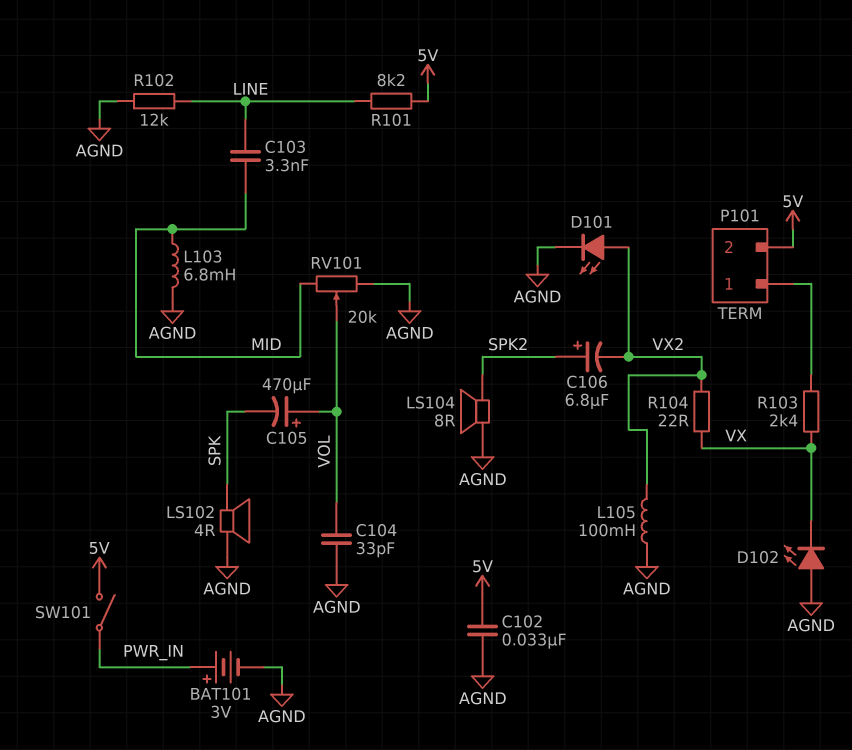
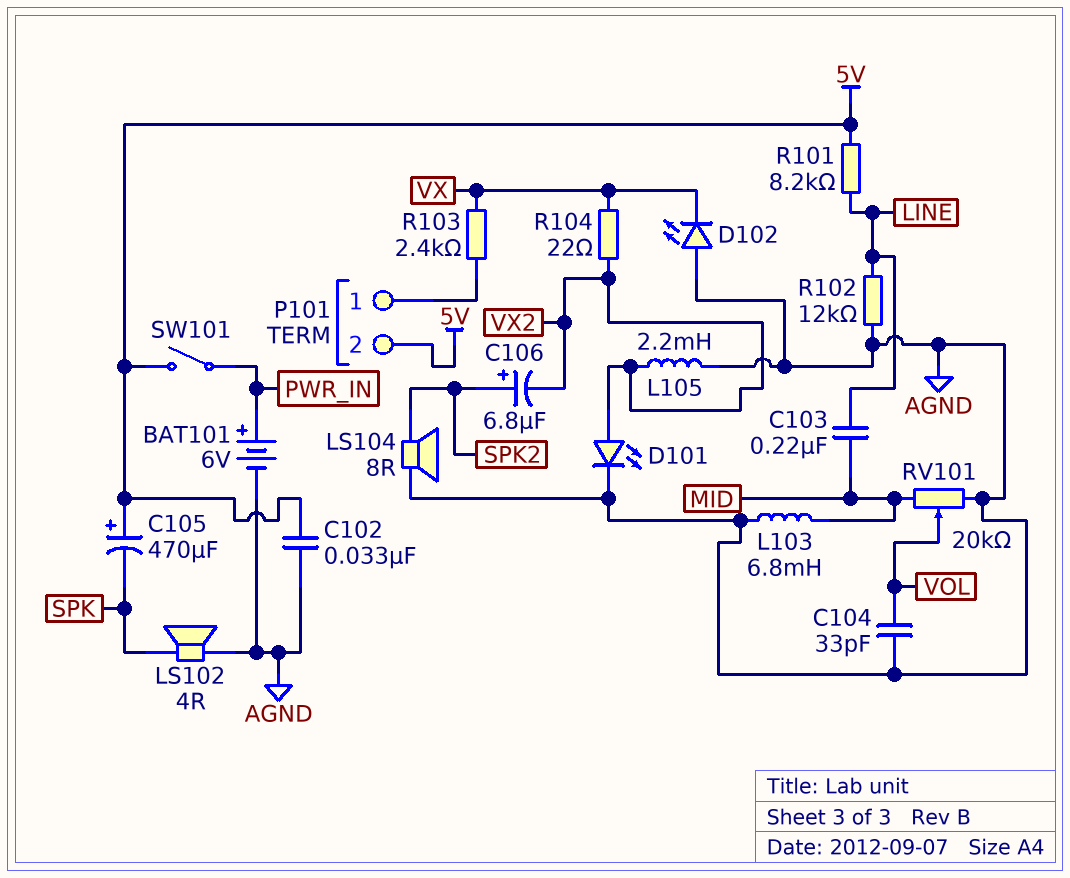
BAT101: 3V (plus PWR_IN, minus AGND) -> 6V (plus PWR_IN, minus AGND)
C103: 3.3nF (LINE, MID) -> 220nF (LINE, MID)
C105: 470uF (plus VOL, minus SPK) -> 470uF (plus 5V, minus SPK)
L105: 100mH (AGND, VX2) -> 2.2mH (AGND, VX2)

